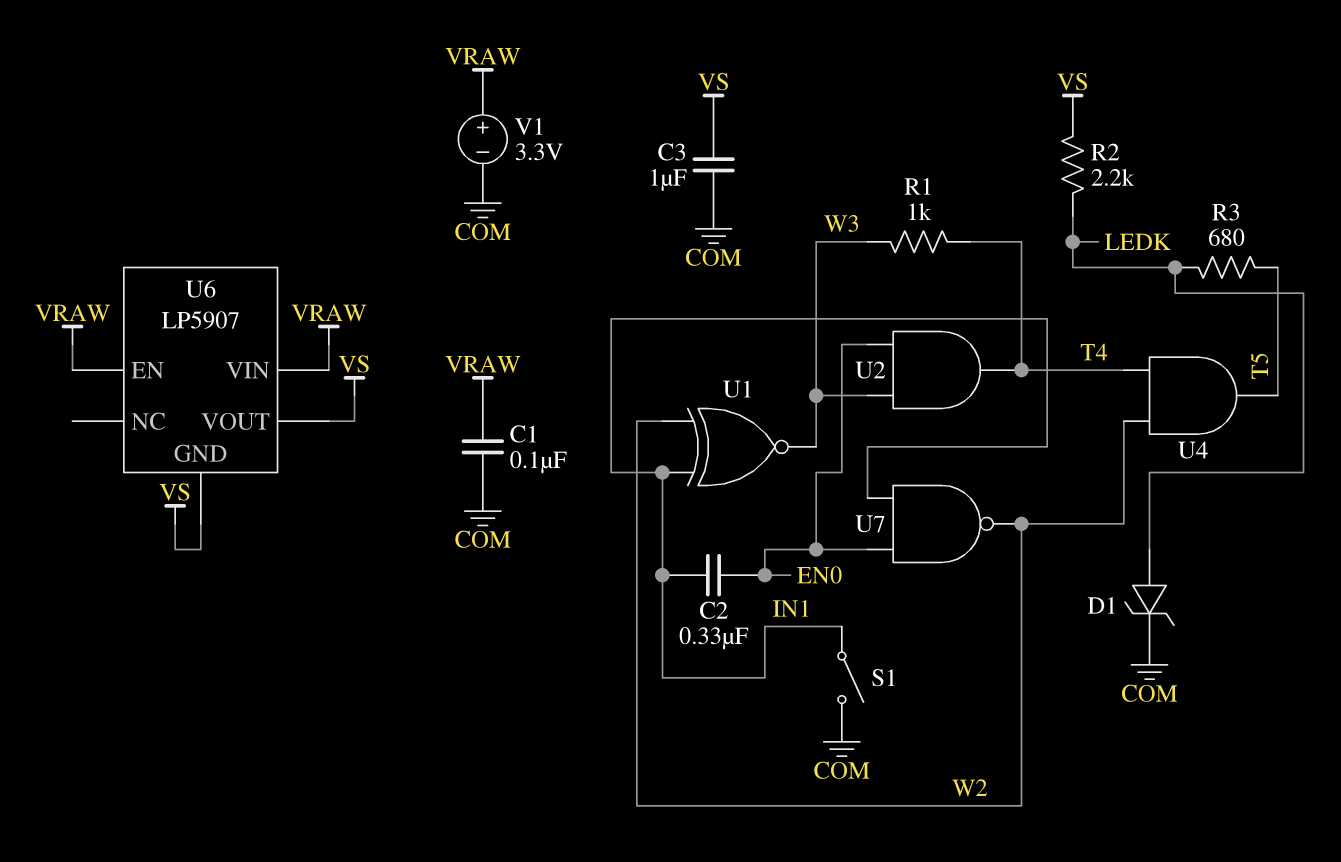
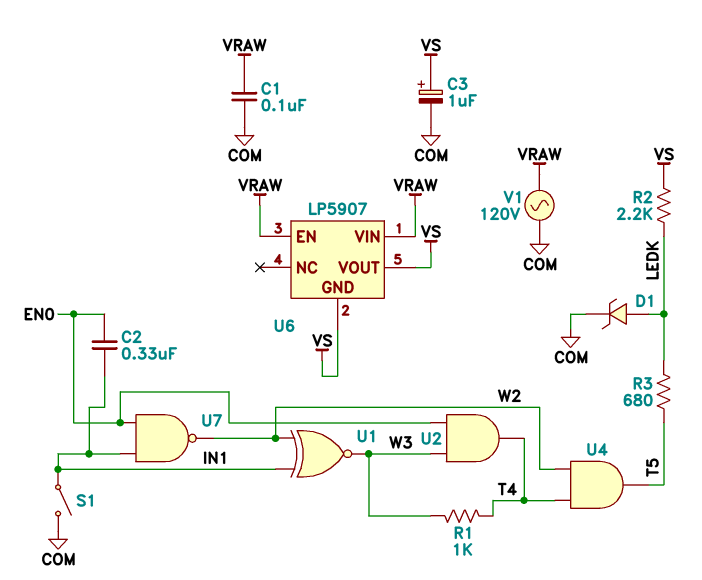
C3: 1uF (COM, VS) -> 1uF (plus VS, minus COM)
V1: 3.3V (plus VRAW, minus COM) -> AC 120V (COM, VRAW)

